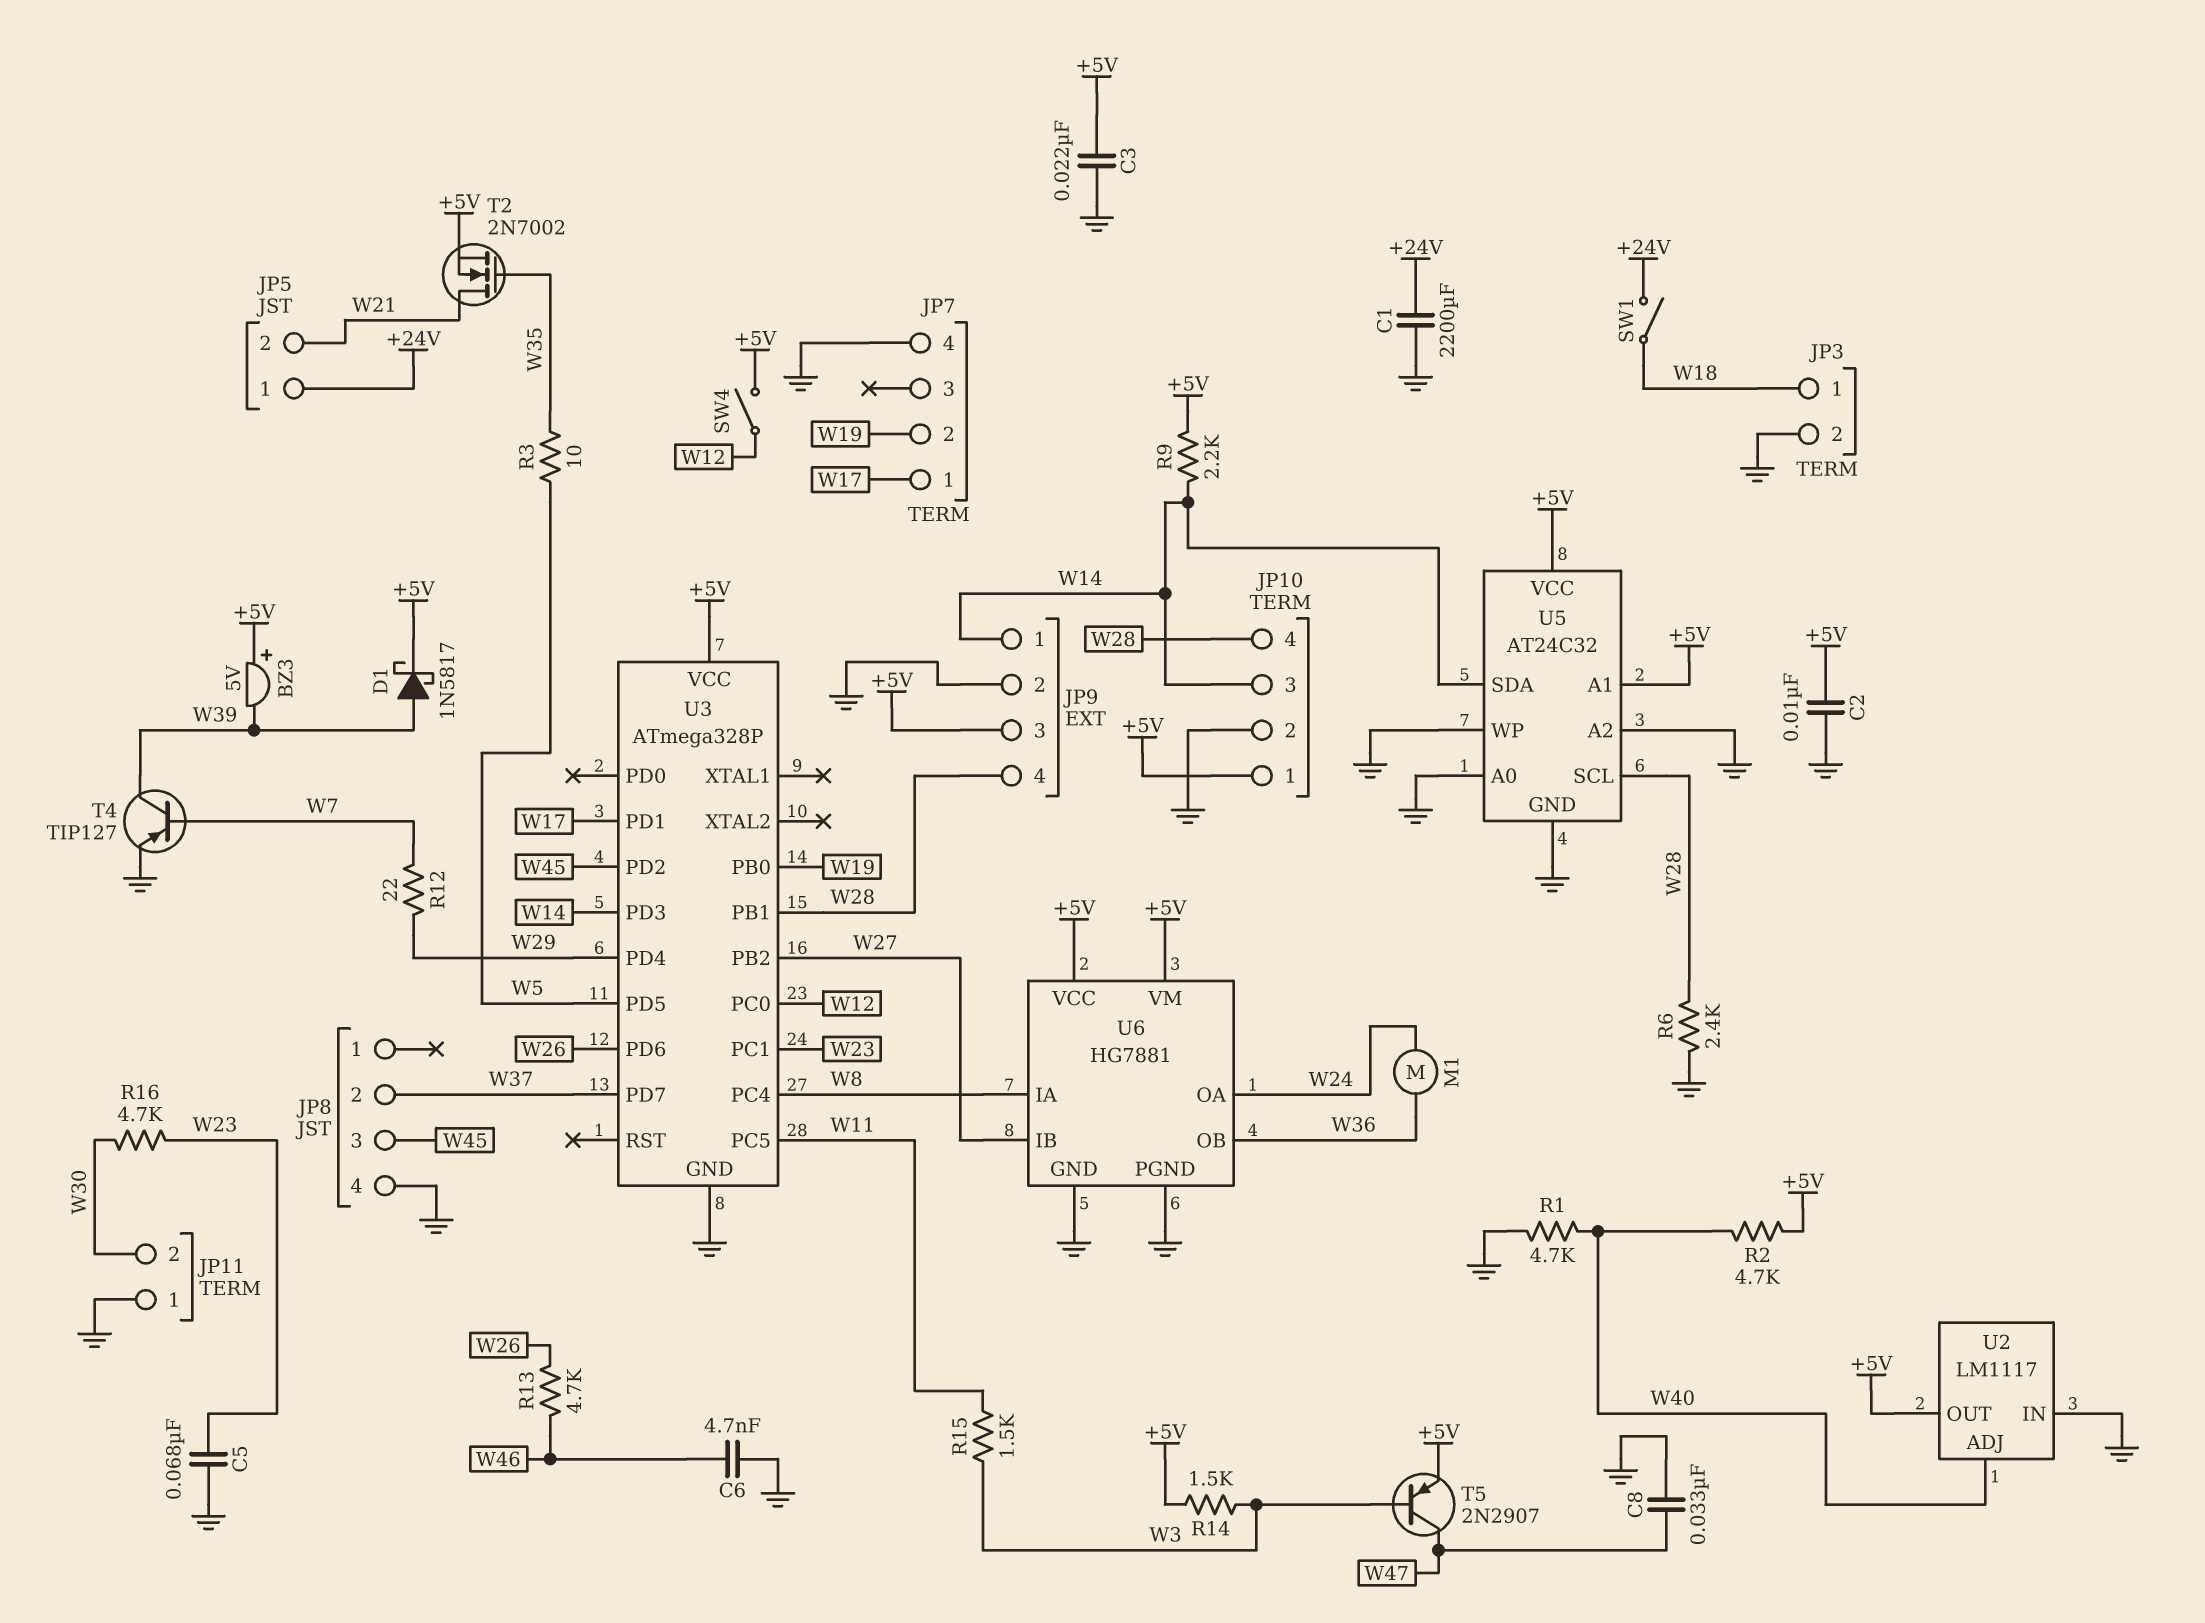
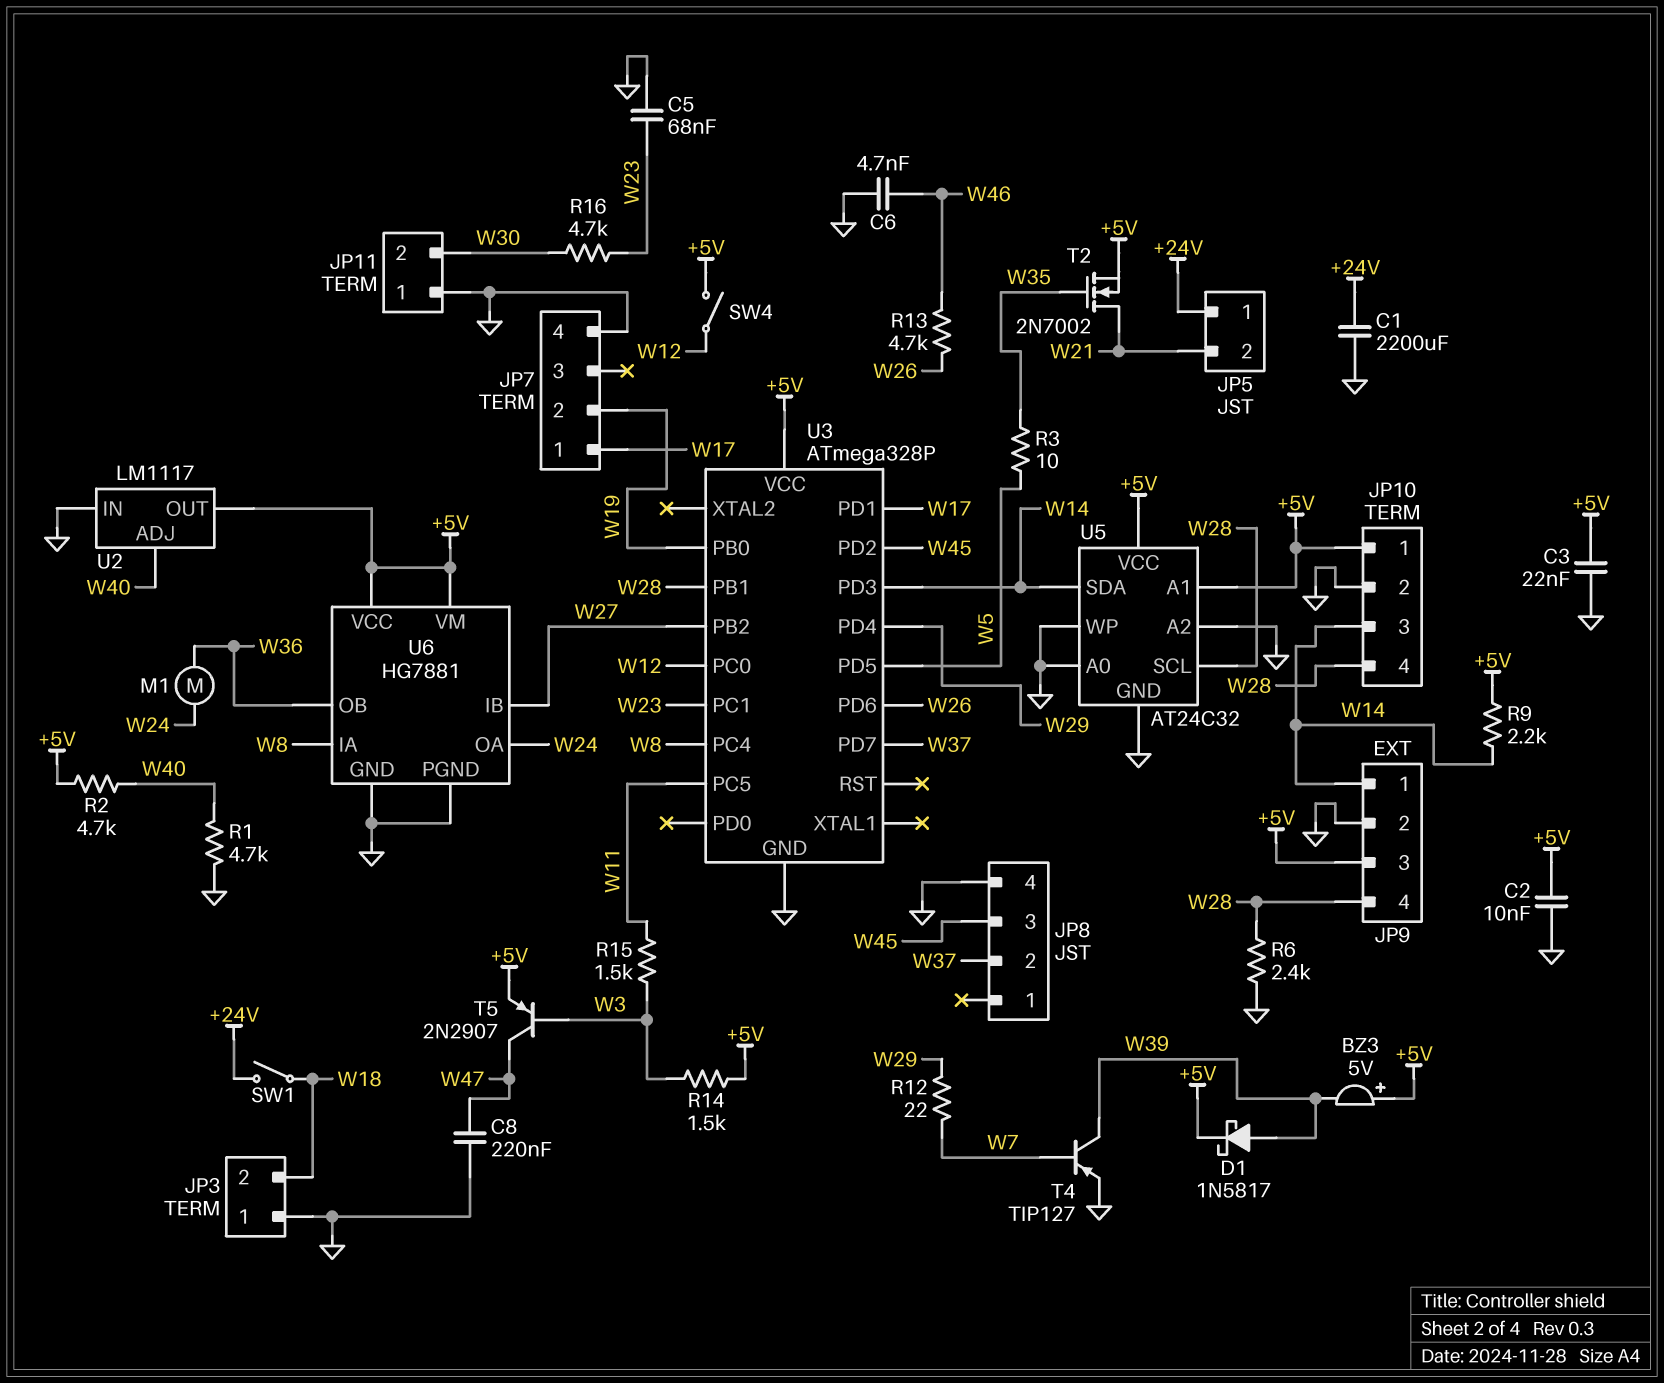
C8: 33nF (GND, W47) -> 220nF (GND, W47)
JP3 pin 1: W18 -> GND
JP3 pin 2: GND -> W18

